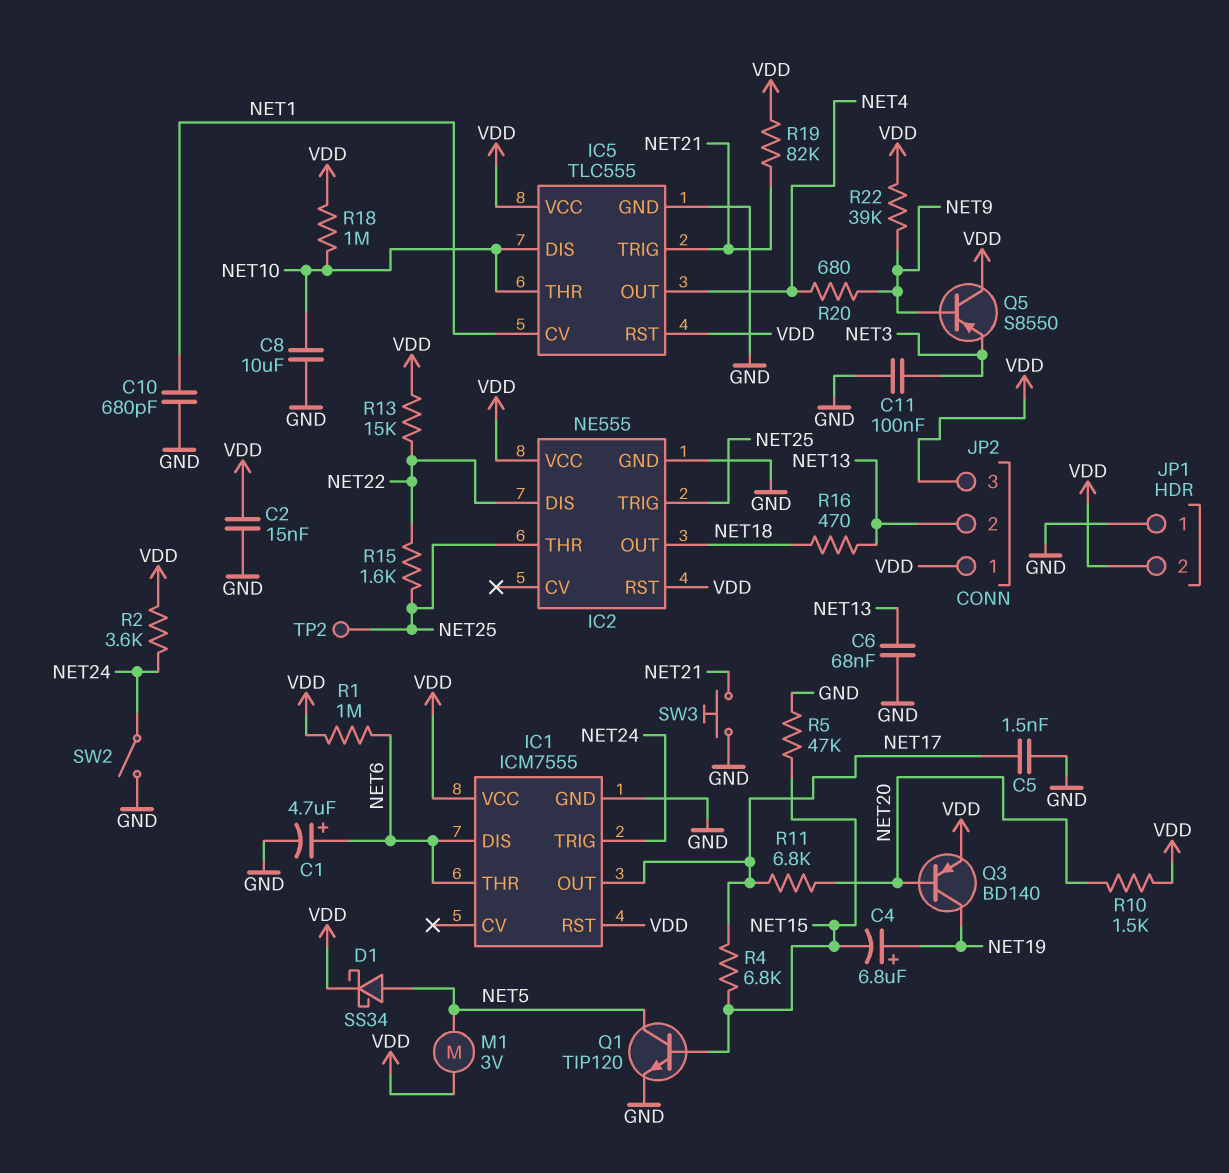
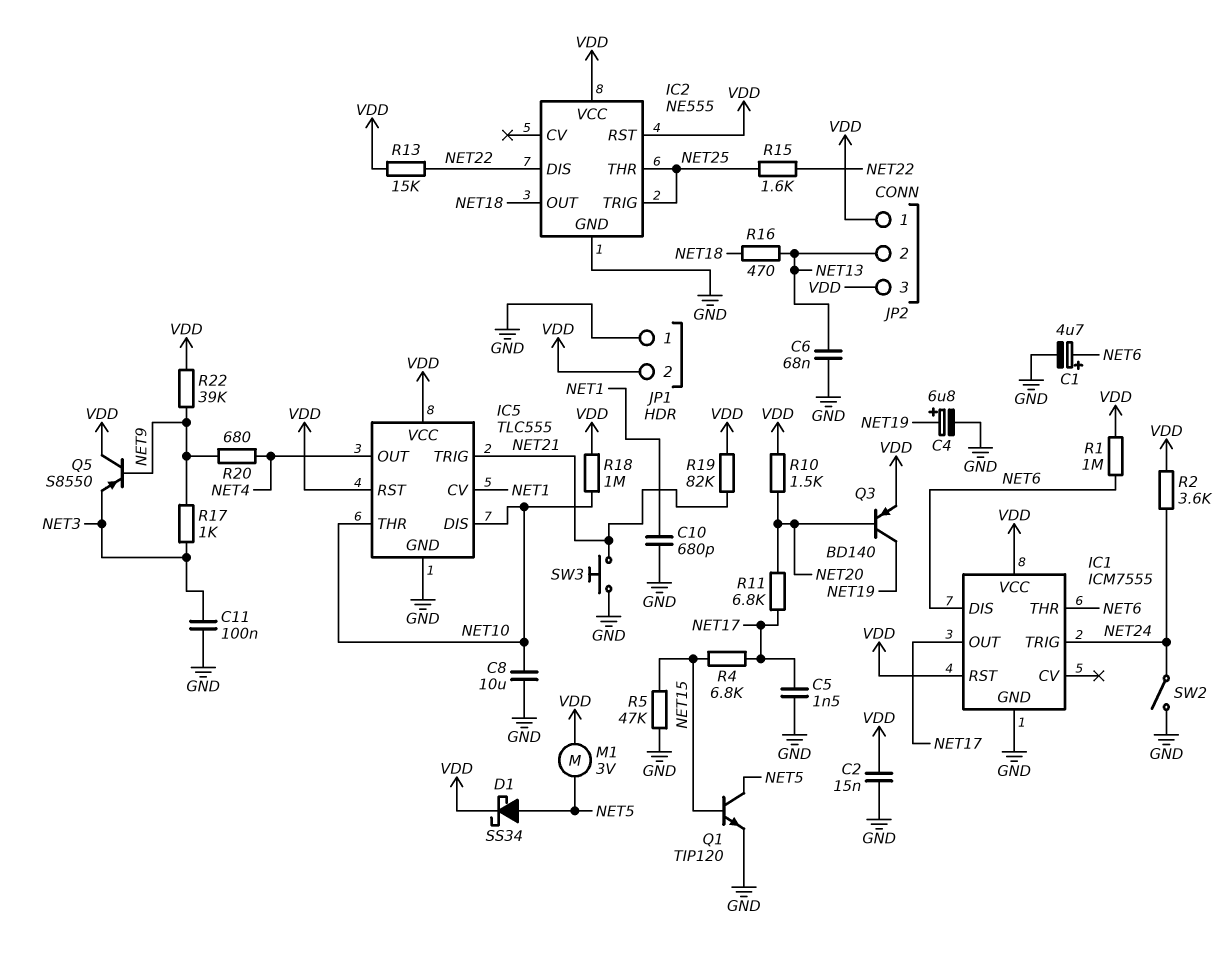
C4: 6.8uF (plus NET19, minus NET15) -> 6.8uF (plus NET19, minus GND)
R17: none -> 1k (NET3, NET9)
TP2: test point (NET25) -> none

